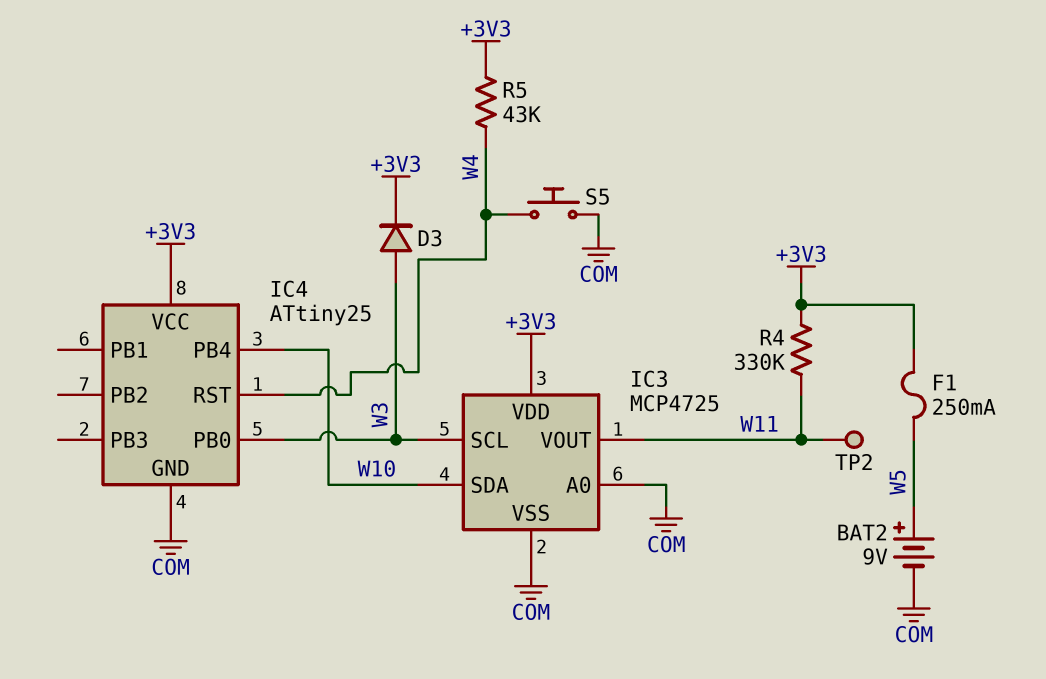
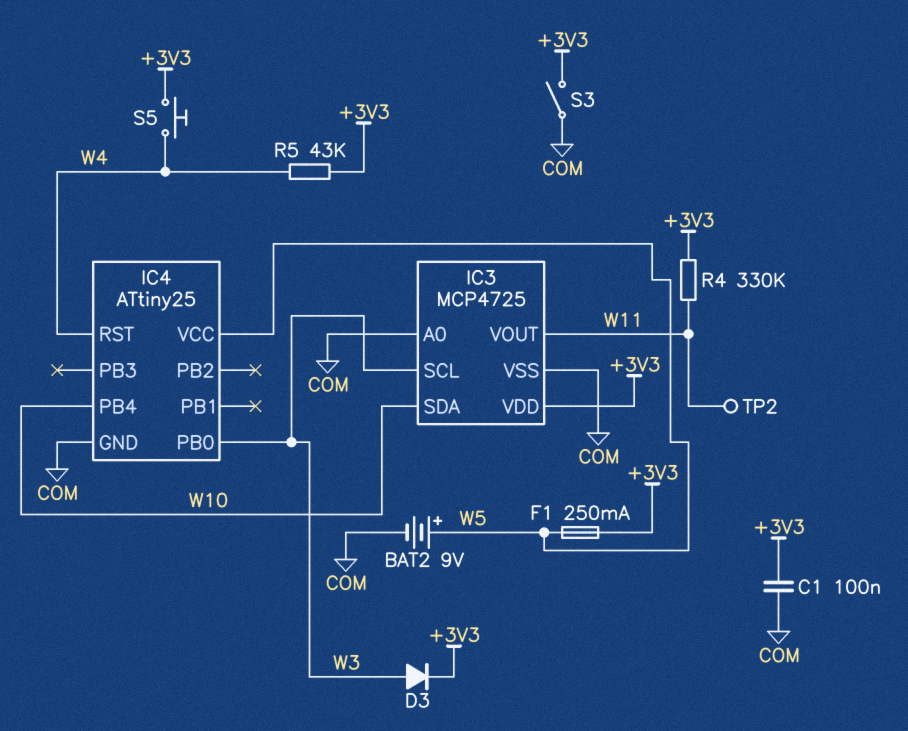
C1: none -> 100nF (+3V3, COM)
IC4 pin VCC: +3V3 -> W5
S3: none -> switch (+3V3, COM)
S5: button (COM, W4) -> button (+3V3, W4)

